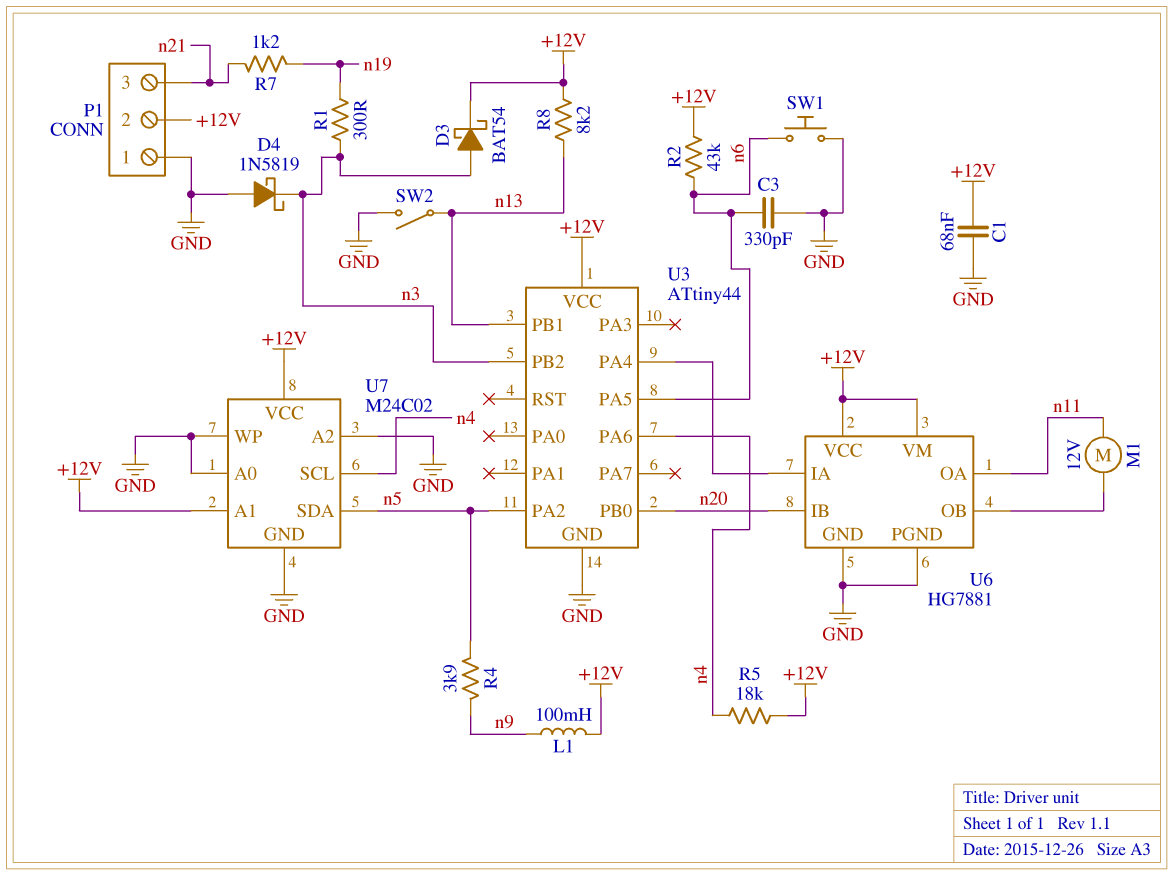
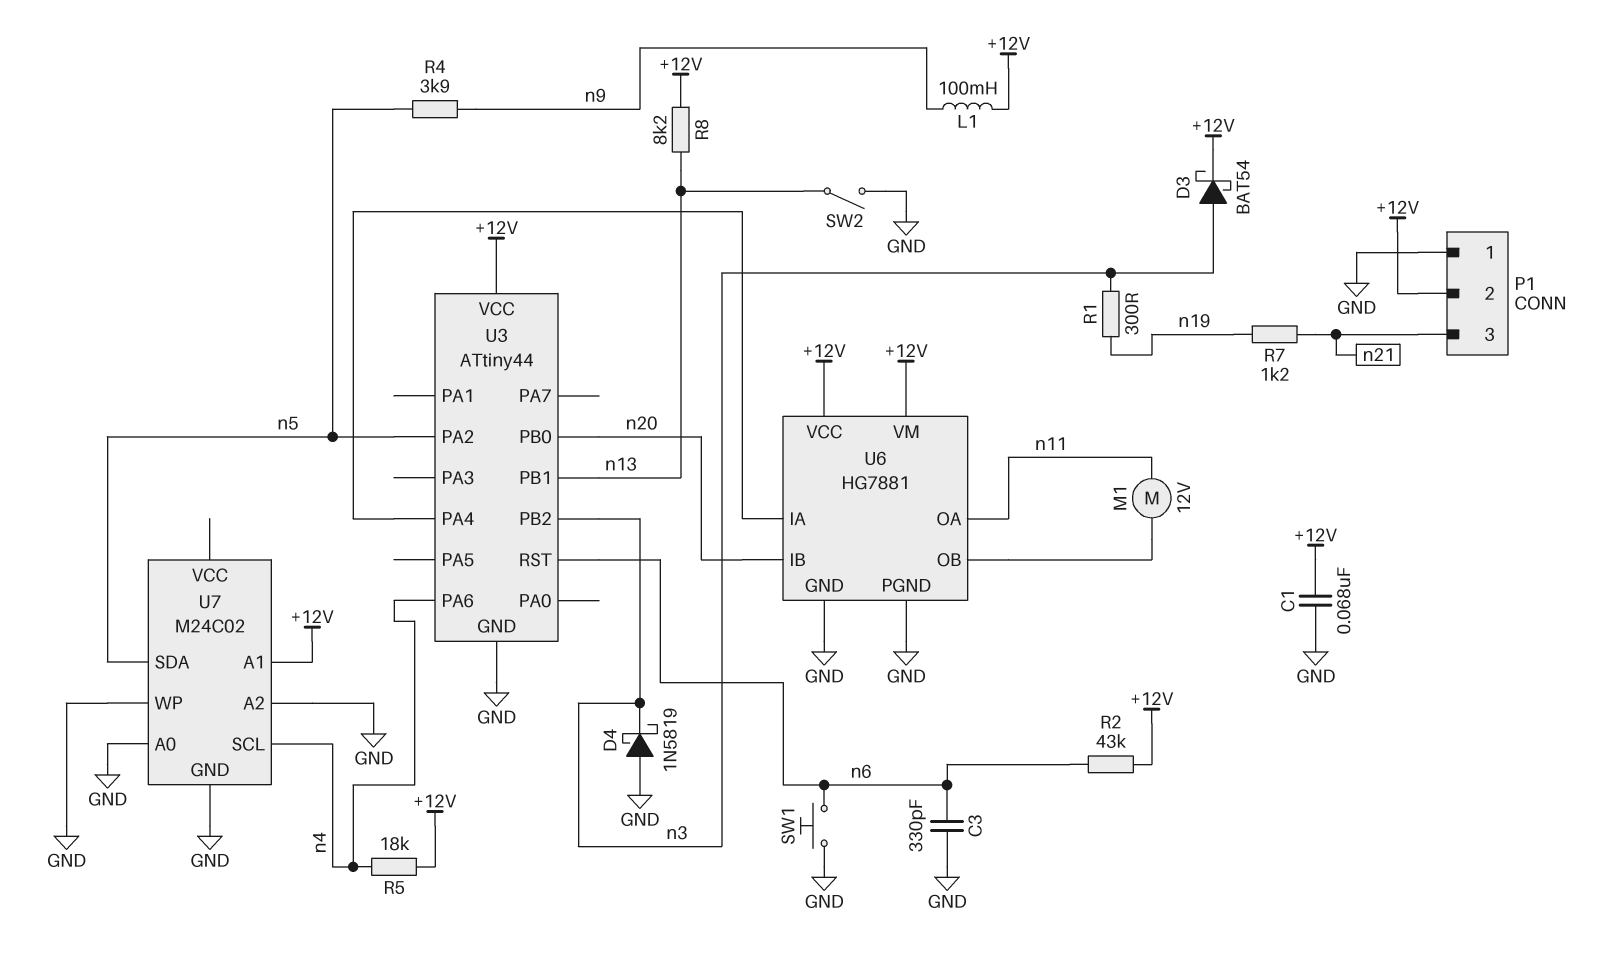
U3 pin PA5: n6 -> none
U3 pin RST: none -> n6
U7 pin VCC: +12V -> none

